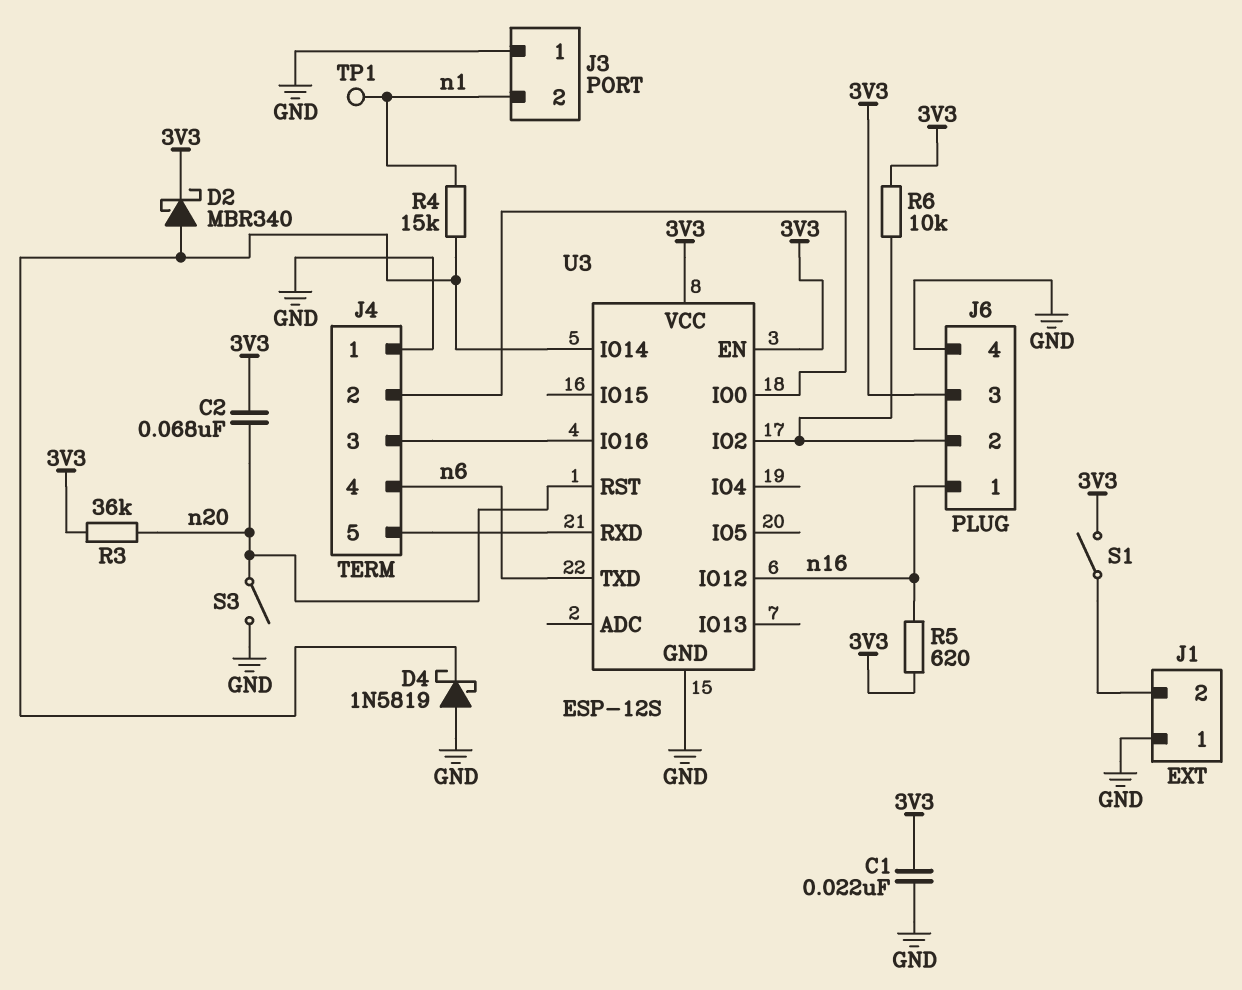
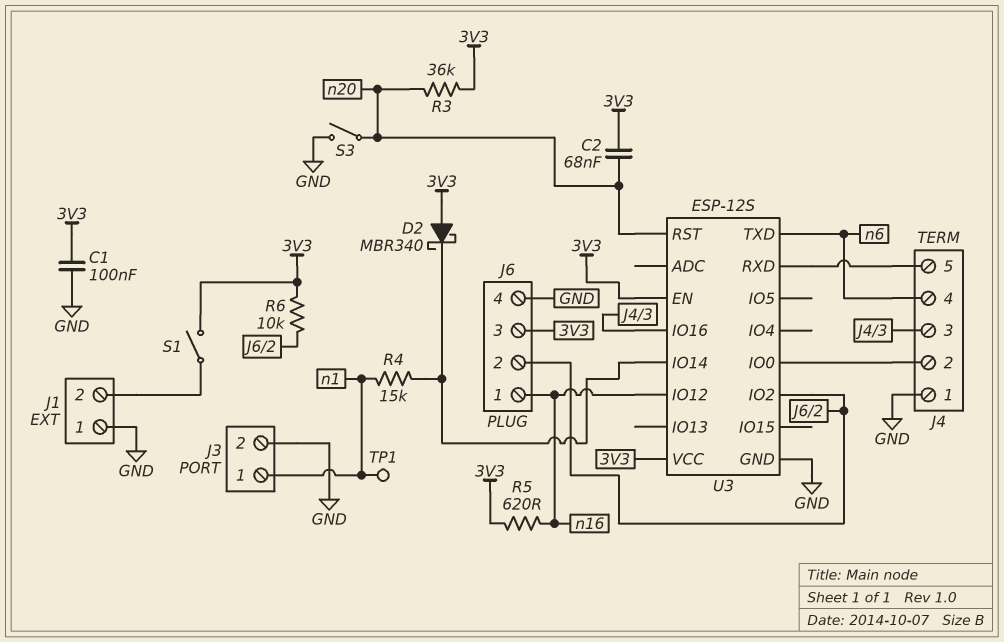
C1: 22nF (3V3, GND) -> 100nF (3V3, GND)
D2: schottky MBR340 (A U3/IO14, K 3V3) -> schottky MBR340 (A 3V3, K U3/IO14)
D4: schottky 1N5819 (A GND, K U3/IO14) -> none
J3 pin 1: GND -> n1
J3 pin 2: n1 -> GND

